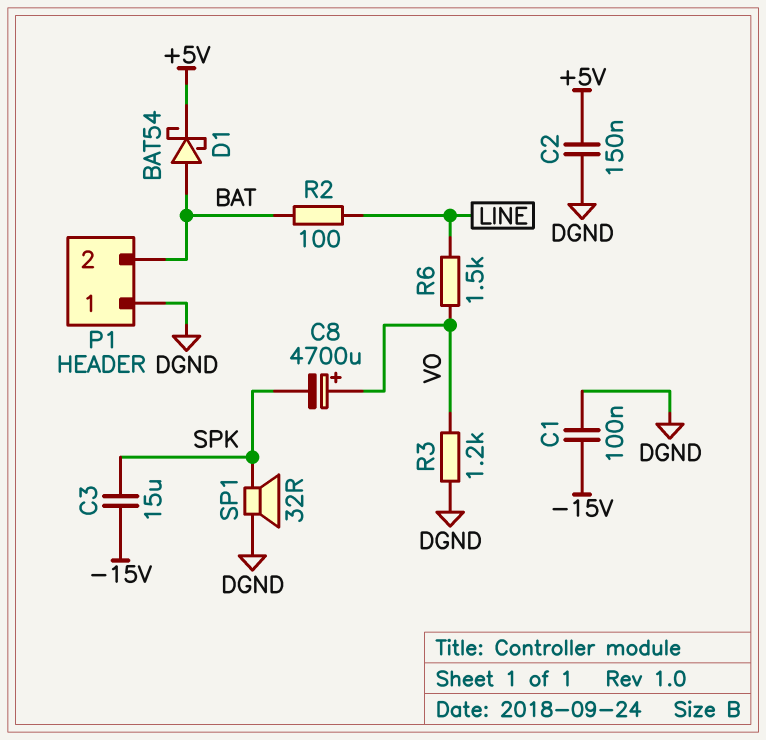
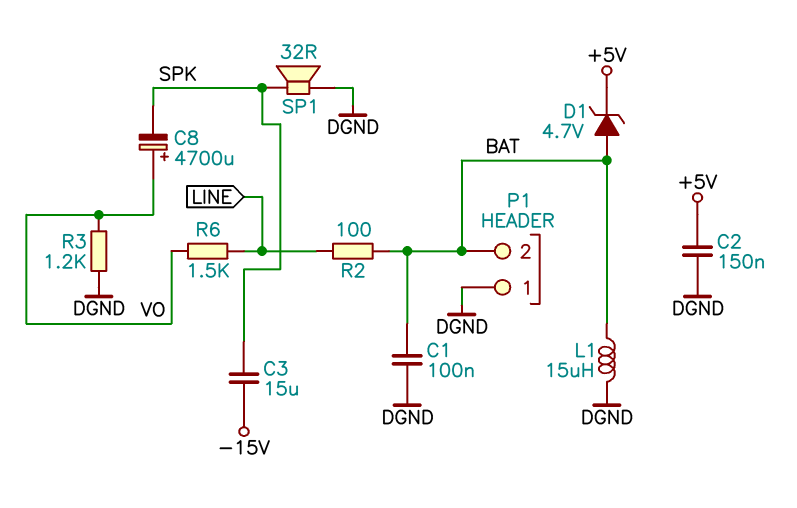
C1: 100nF (-15V, DGND) -> 100nF (BAT, DGND)
D1: schottky BAT54 (A BAT, K +5V) -> zener 4.7V (A BAT, K +5V)
L1: none -> 15uH (BAT, DGND)

